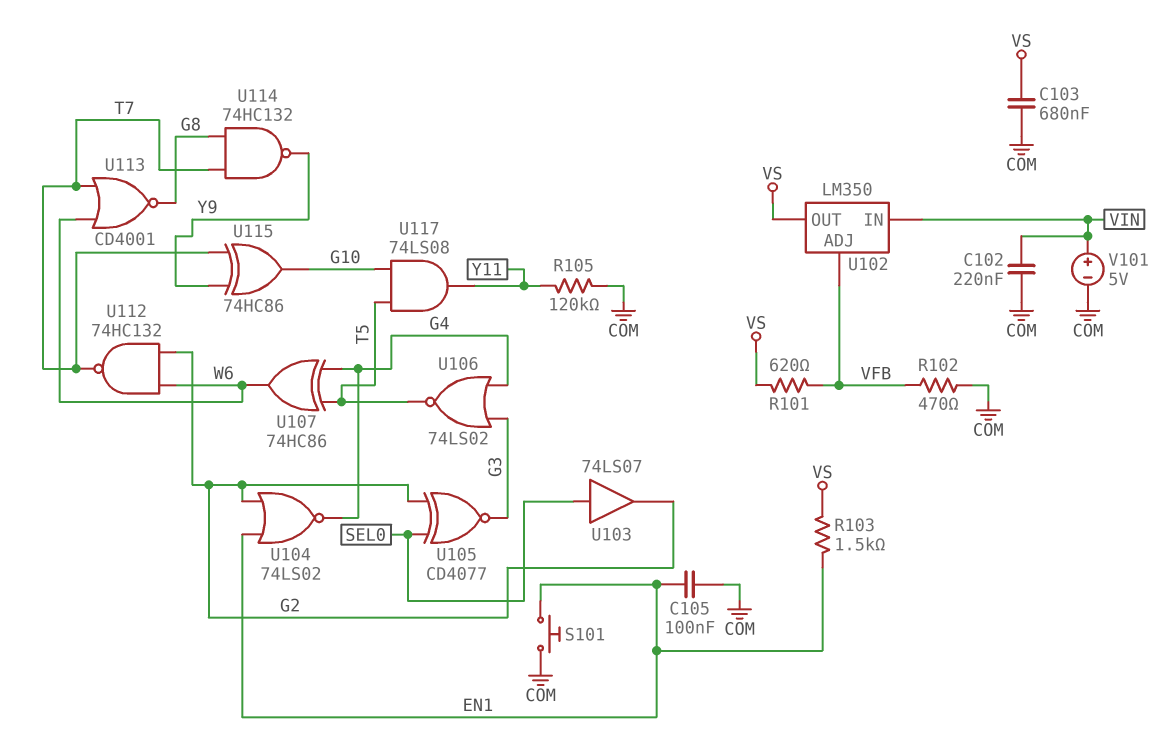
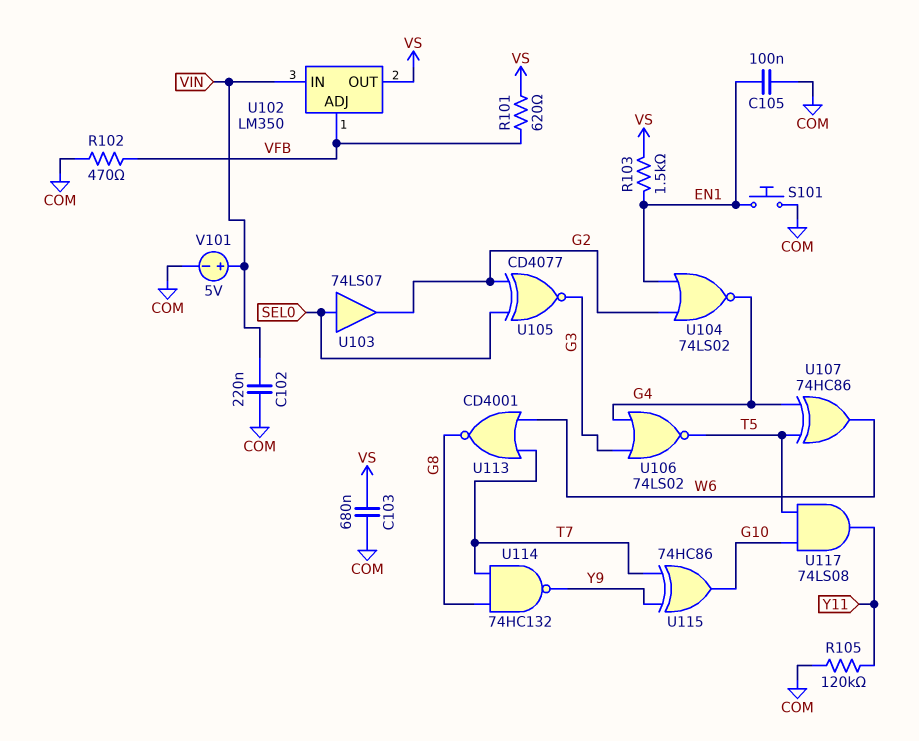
U112: NAND 74HC132 (in G2, in W6, out T7) -> none

